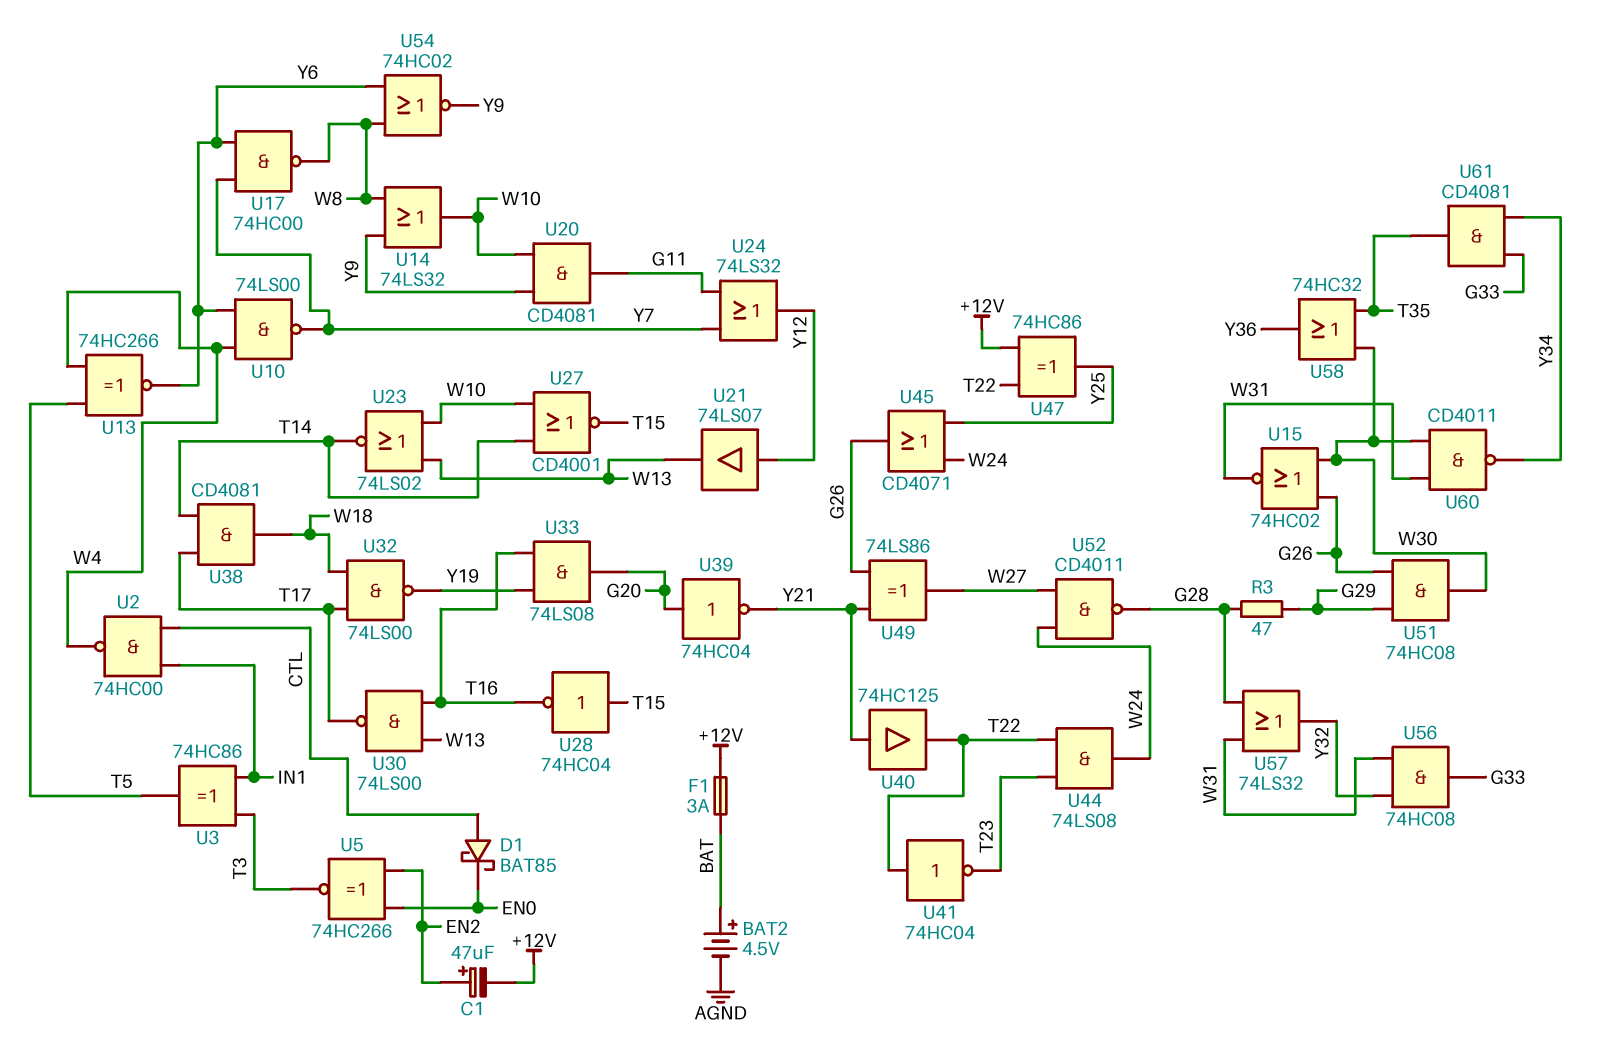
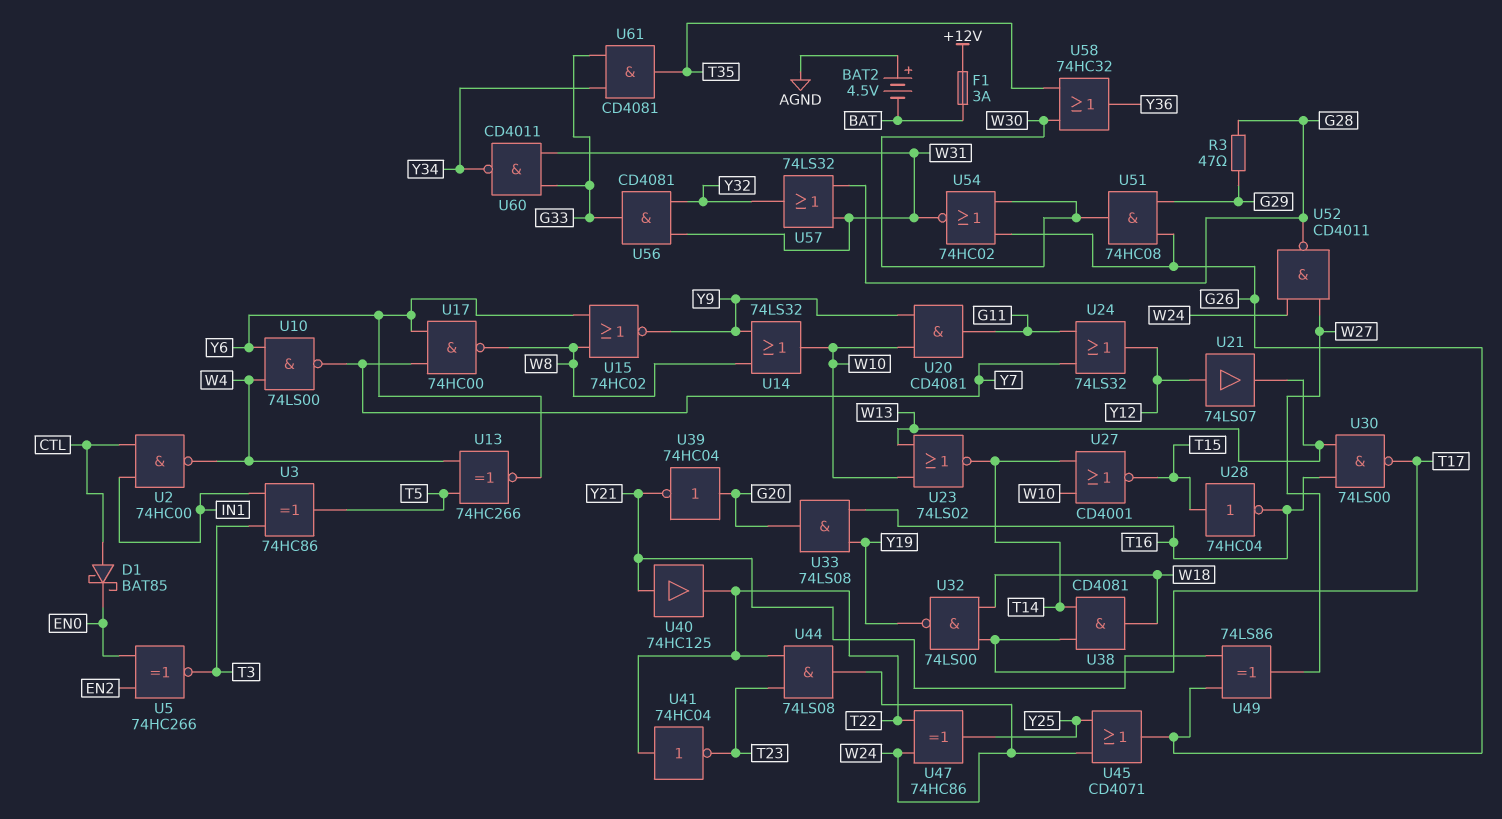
BAT2: 4.5V (plus BAT, minus AGND) -> 4.5V (plus AGND, minus BAT)
C1: 47uF (plus EN2, minus +12V) -> none
U15: NOR 74HC02 (in G26, in W30, out W31) -> NOR 74HC02 (in W8, in Y6, out Y9)
U47: XOR 74HC86 (in +12V, in T22, out Y25) -> XOR 74HC86 (in T22, in W24, out Y25)
U54: NOR 74HC02 (in W8, in Y6, out Y9) -> NOR 74HC02 (in G26, in W30, out W31)
U56: AND 74HC08 (in W31, in Y32, out G33) -> AND CD4081 (in W31, in Y32, out G33)
U60: NAND CD4011 (in W30, in W31, out Y34) -> NAND CD4011 (in G33, in W31, out Y34)

